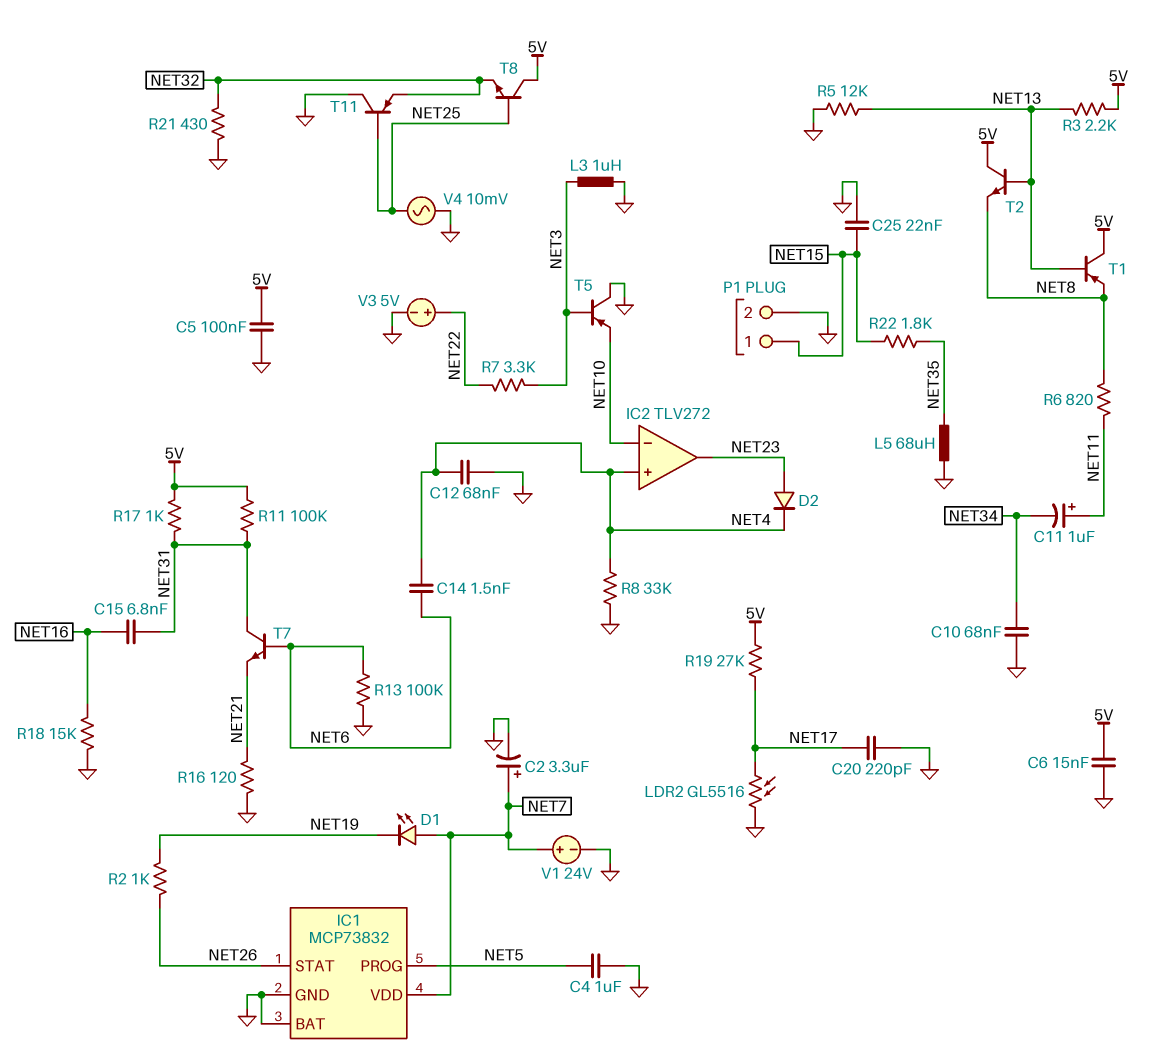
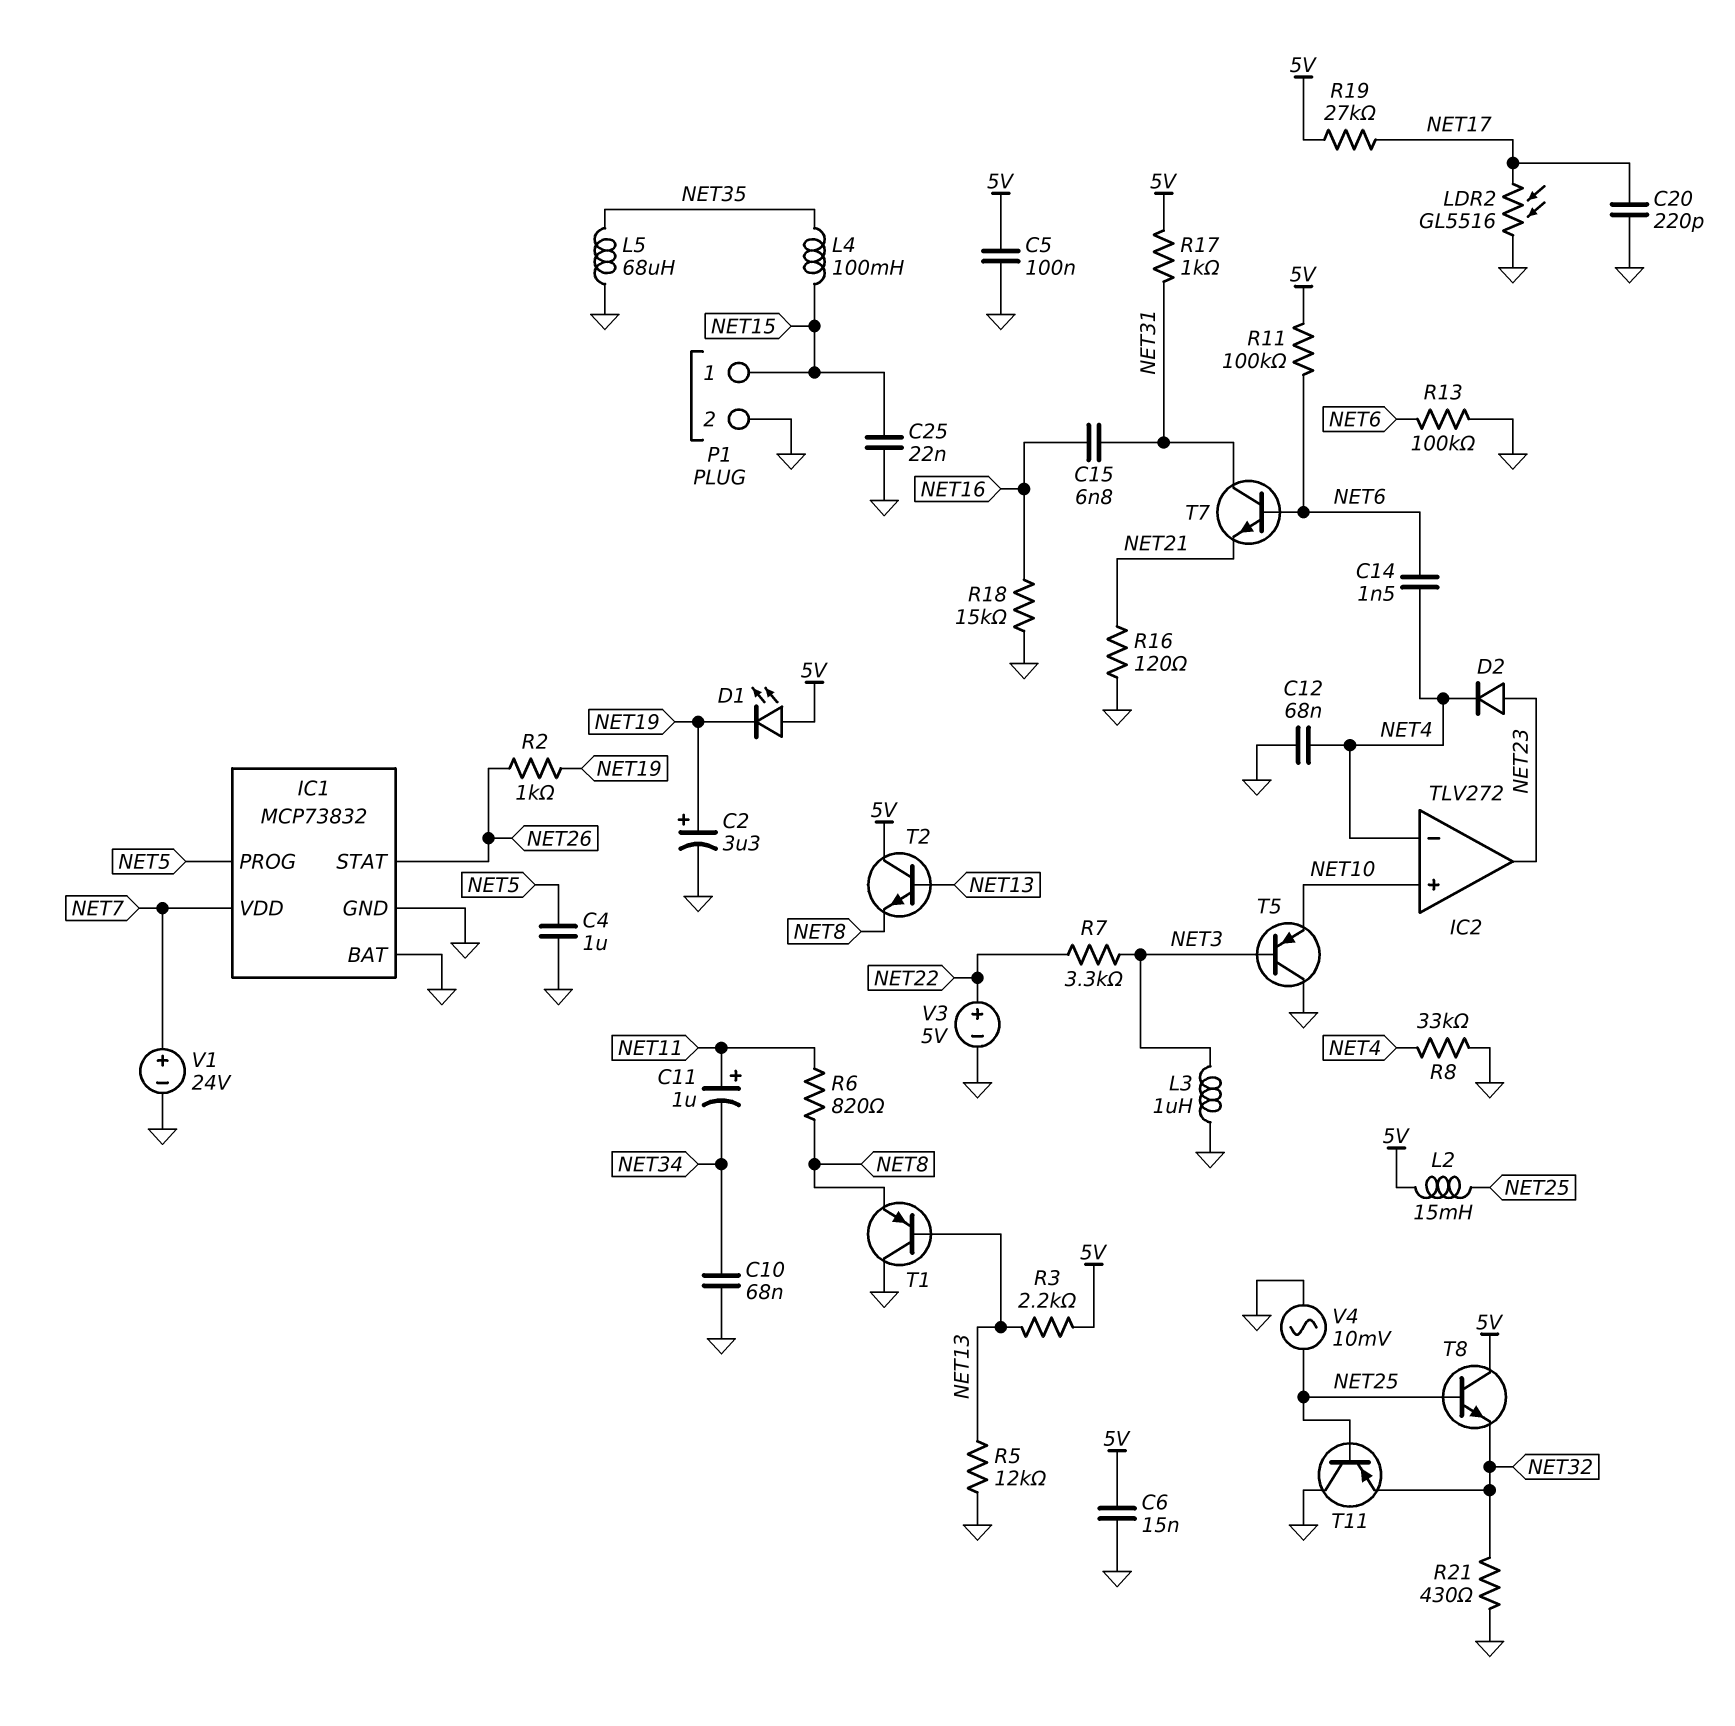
C2: 3.3uF (plus NET7, minus GND) -> 3.3uF (plus NET19, minus GND)
D1: LED (A NET7, K NET19) -> LED (A 5V, K NET19)
IC2 pin in+: NET4 -> NET10
IC2 pin in-: NET10 -> NET4
L2: none -> 15mH (5V, NET25)
L4: none -> 100mH (NET15, NET35)
R11: 100k (5V, NET31) -> 100k (5V, NET6)
R22: 1.8k (NET15, NET35) -> none
T1: PNP (B NET13, C 5V, E NET8) -> PNP (B NET13, C GND, E NET8)

